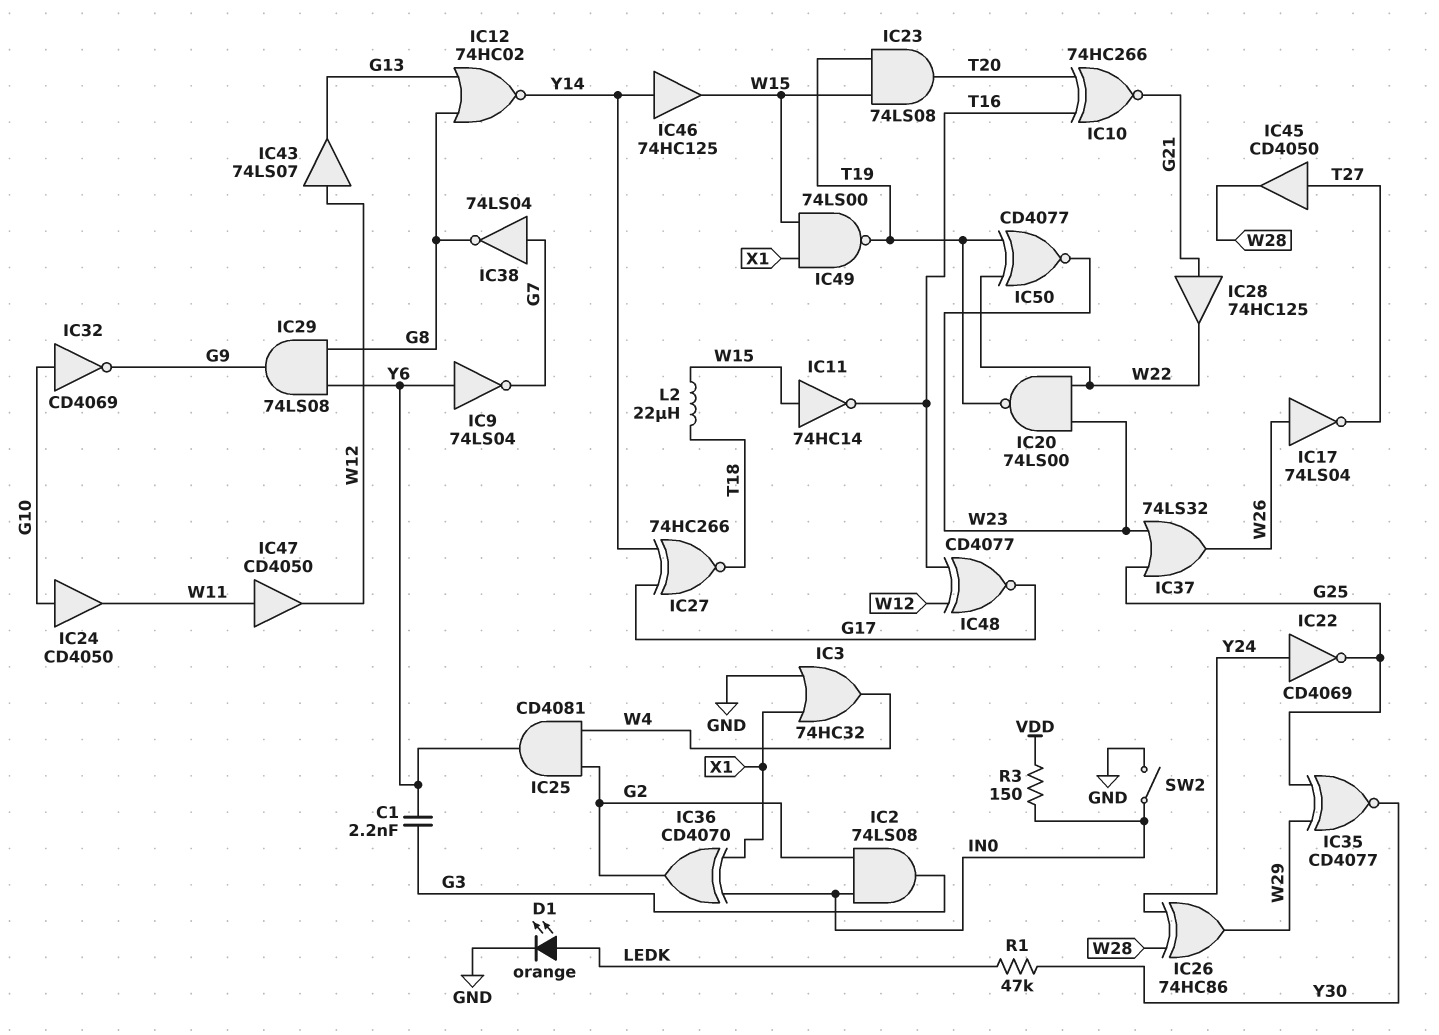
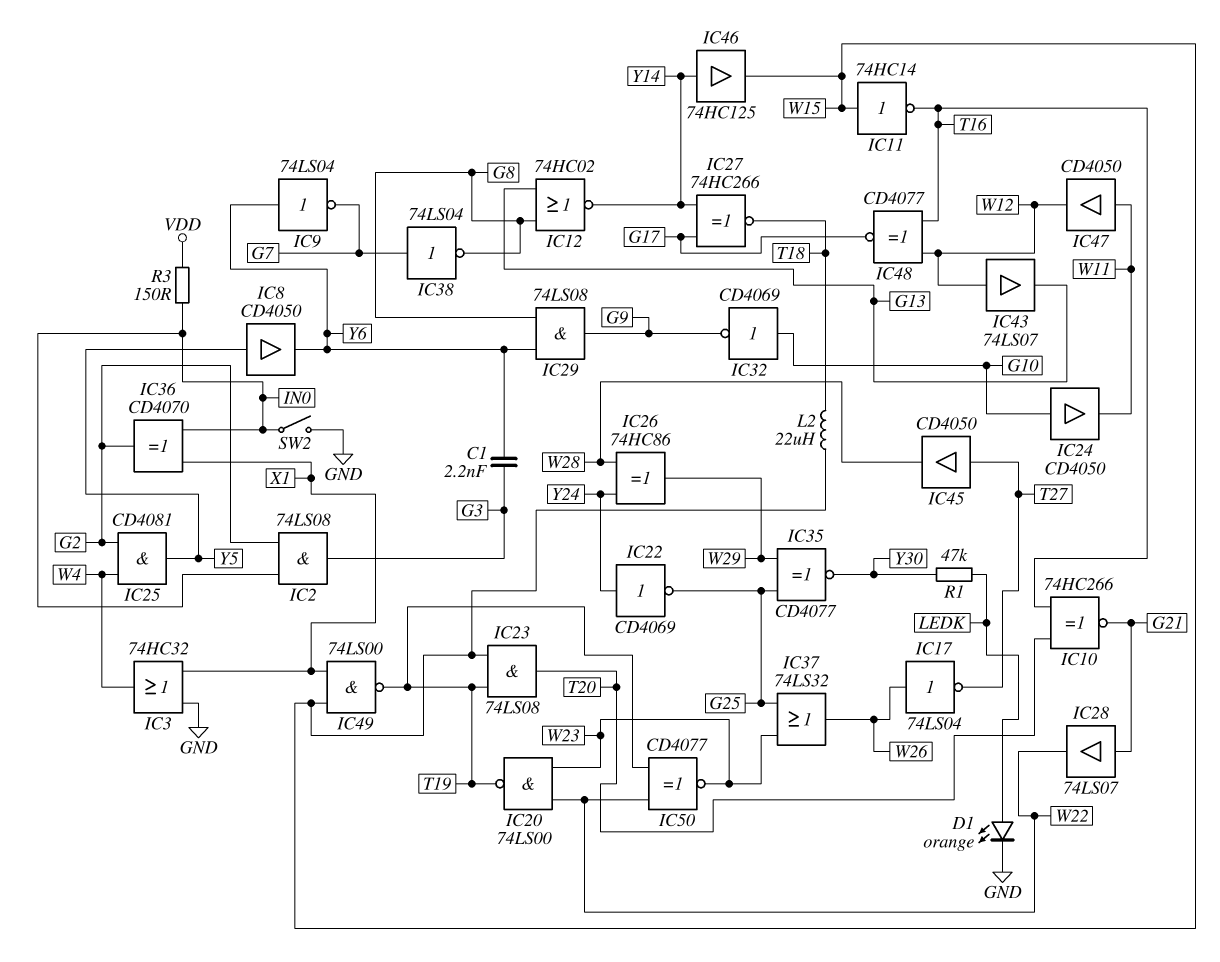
IC8: none -> buffer CD4050 (in Y5, out Y6)
IC25: AND CD4081 (in G2, in W4, out Y6) -> AND CD4081 (in G2, in W4, out Y5)
IC28: buffer 74HC125 (in G21, out W22) -> buffer 74LS07 (in G21, out W22)

